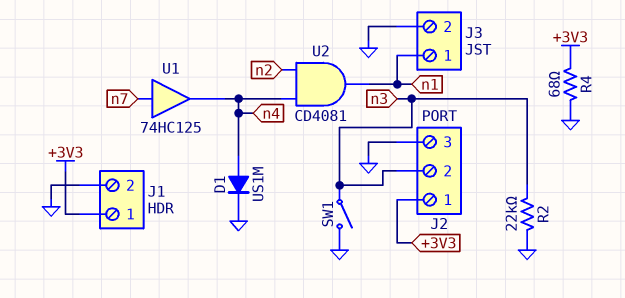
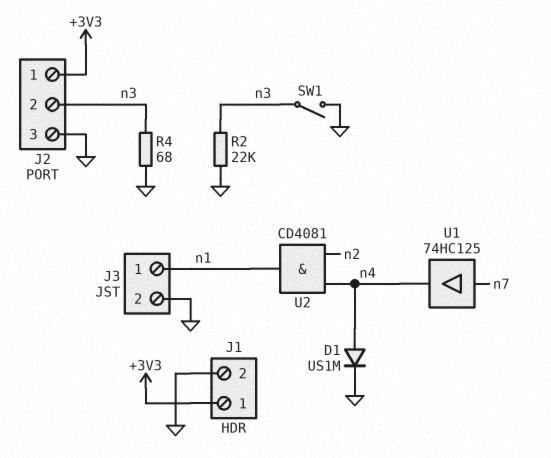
R4: 68 (+3V3, GND) -> 68 (GND, n3)

